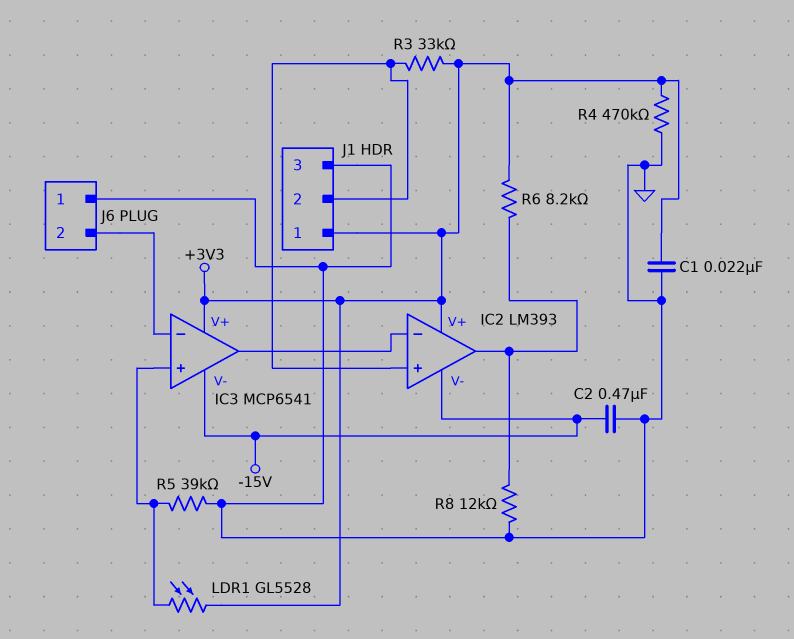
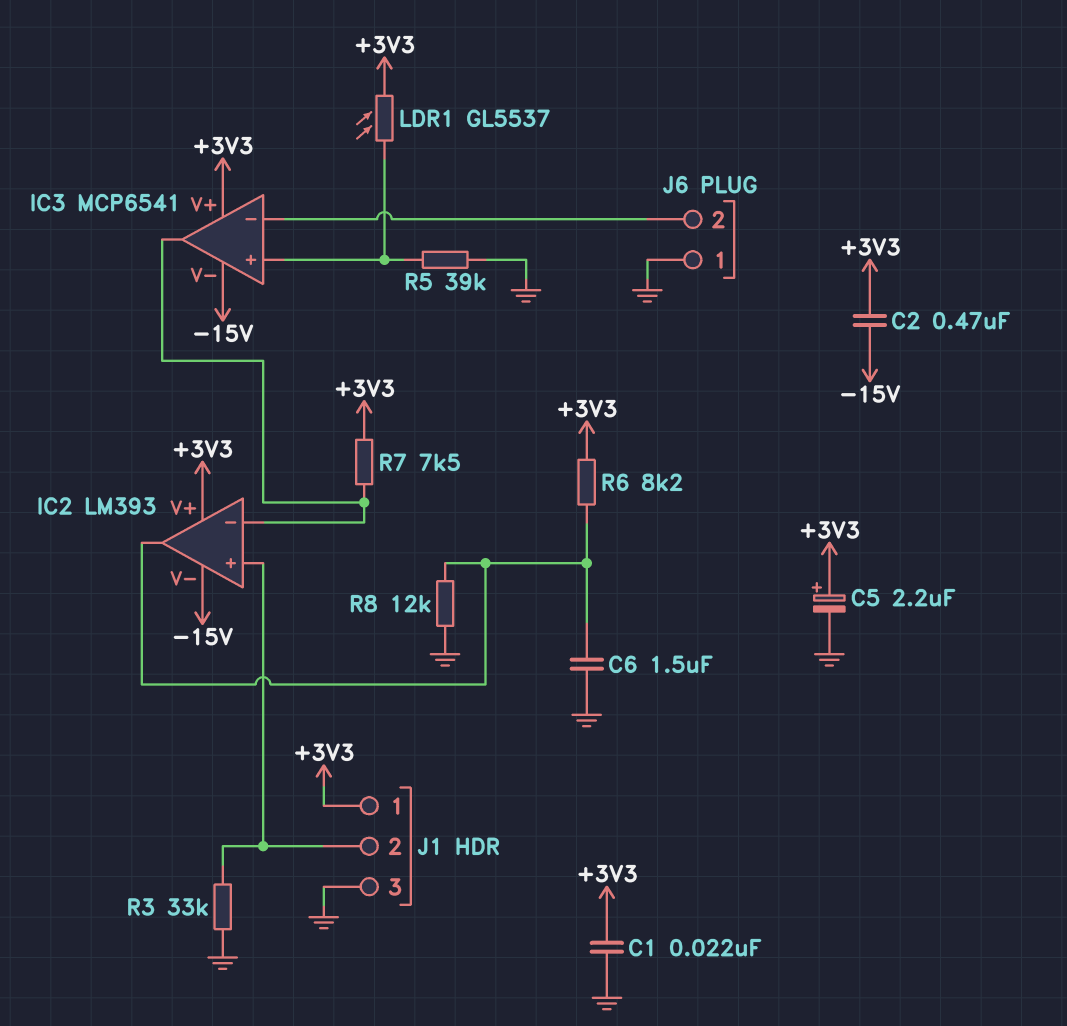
C2: 470nF (-15V, GND) -> 470nF (+3V3, -15V)
C5: none -> 2.2uF (plus +3V3, minus GND)
C6: none -> 1.5uF (GND, IC2/out)
LDR1: GL5528 (+3V3, IC3/in+) -> GL5537 (+3V3, IC3/in+)
R3: 33k (+3V3, IC2/in+) -> 33k (GND, IC2/in+)
R4: 470k (+3V3, GND) -> none
R7: none -> 7.5k (+3V3, IC2/in-)

